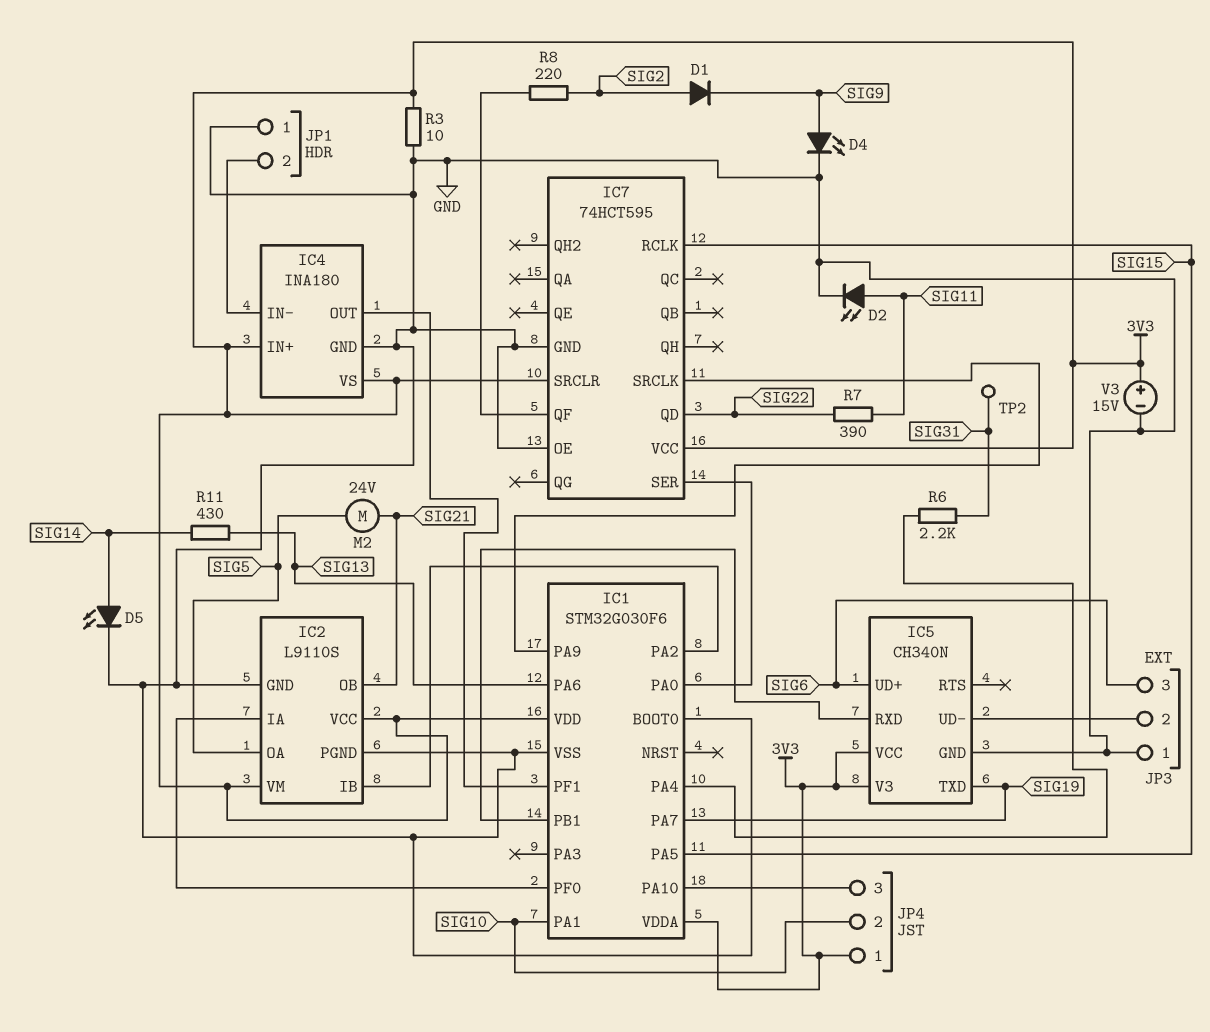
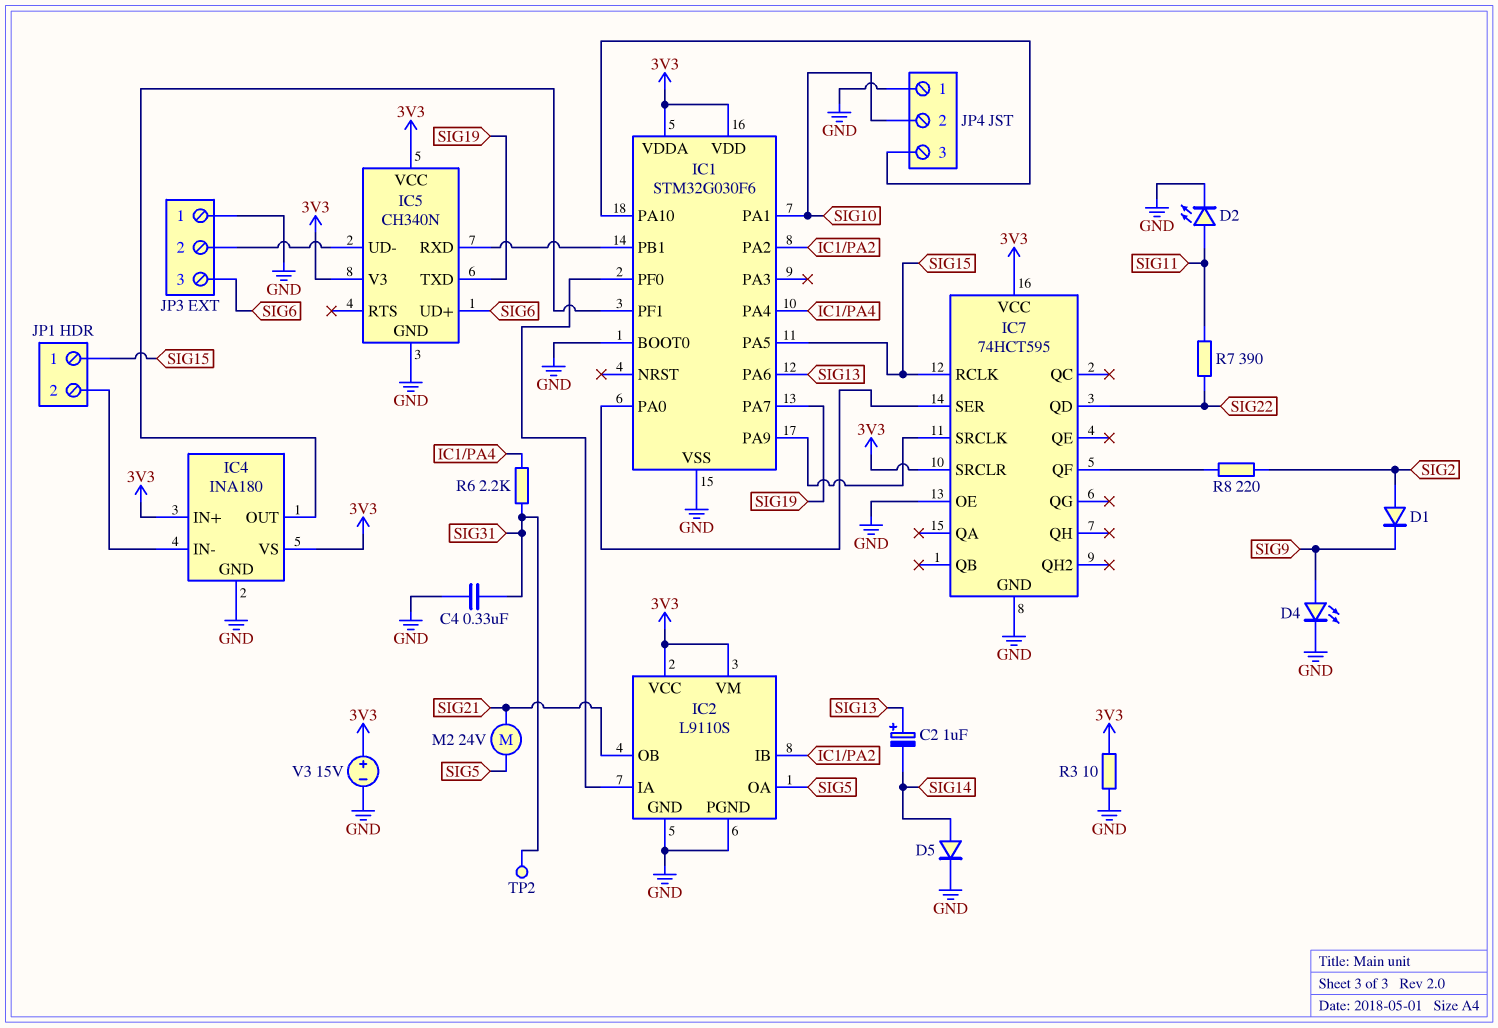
C2: none -> 1uF (plus SIG13, minus SIG14)
C4: none -> 330nF (GND, SIG31)
D5: LED (A SIG14, K GND) -> diode (A SIG14, K GND)
JP1 pin 1: GND -> SIG15
JP4 pin 1: 3V3 -> GND
R11: 430 (SIG13, SIG14) -> none

